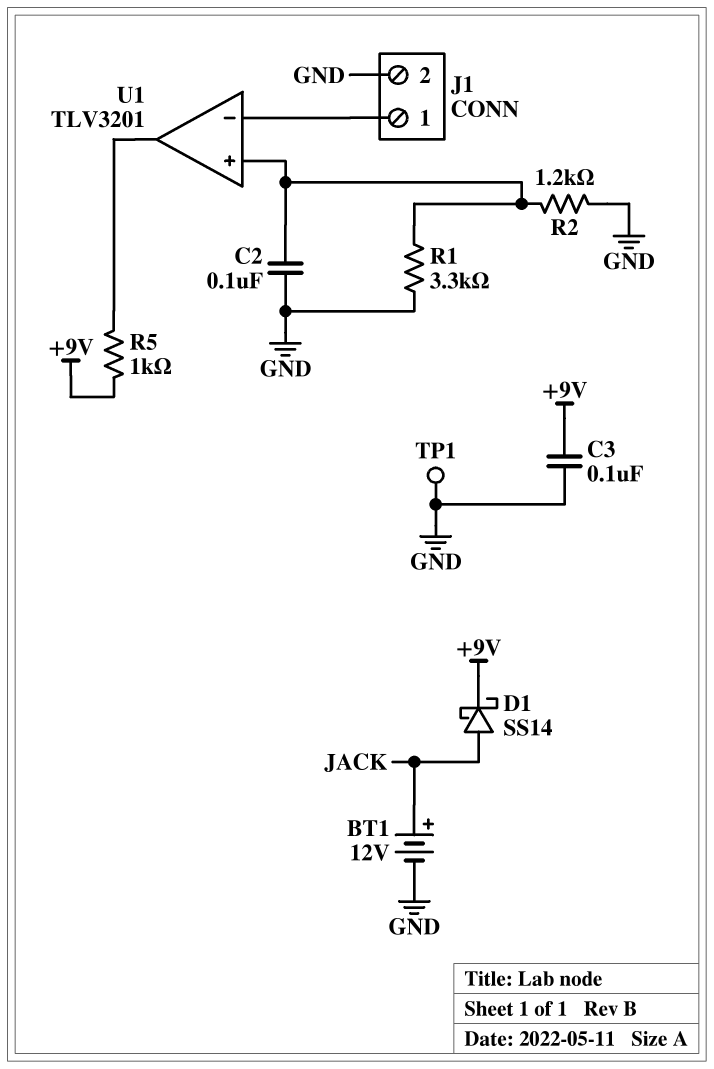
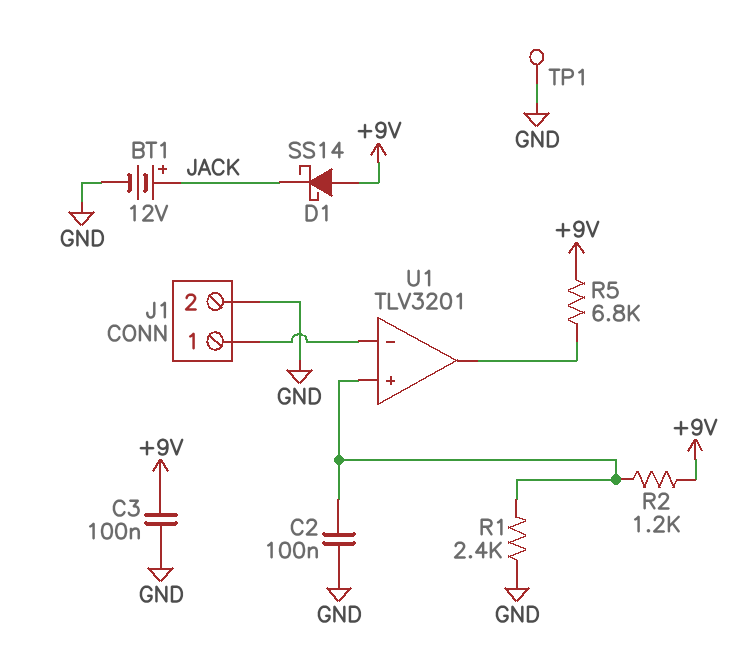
D1: schottky SS14 (A JACK, K +9V) -> schottky SS14 (A +9V, K JACK)
R1: 3.3k (GND, U1/in+) -> 2.4k (GND, U1/in+)
R2: 1.2k (GND, U1/in+) -> 1.2k (+9V, U1/in+)
R5: 1k (+9V, U1/out) -> 6.8k (+9V, U1/out)

